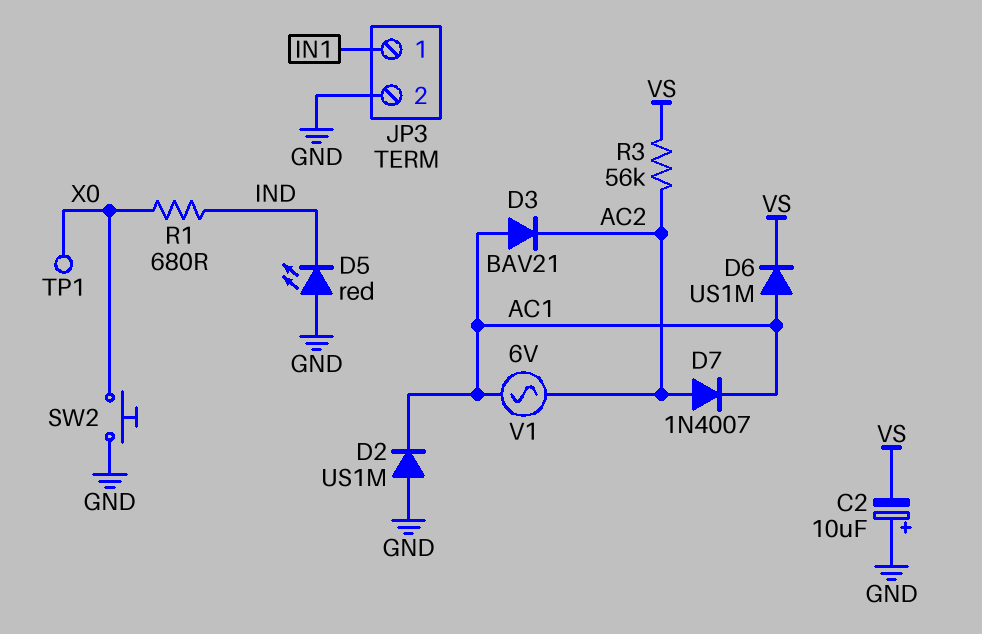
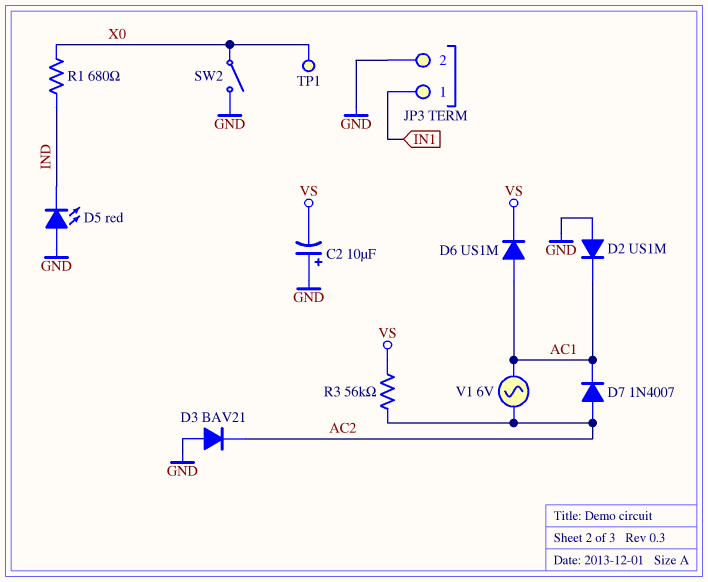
D3: diode BAV21 (A AC1, K AC2) -> diode BAV21 (A GND, K AC2)
SW2: button (GND, X0) -> switch (GND, X0)

